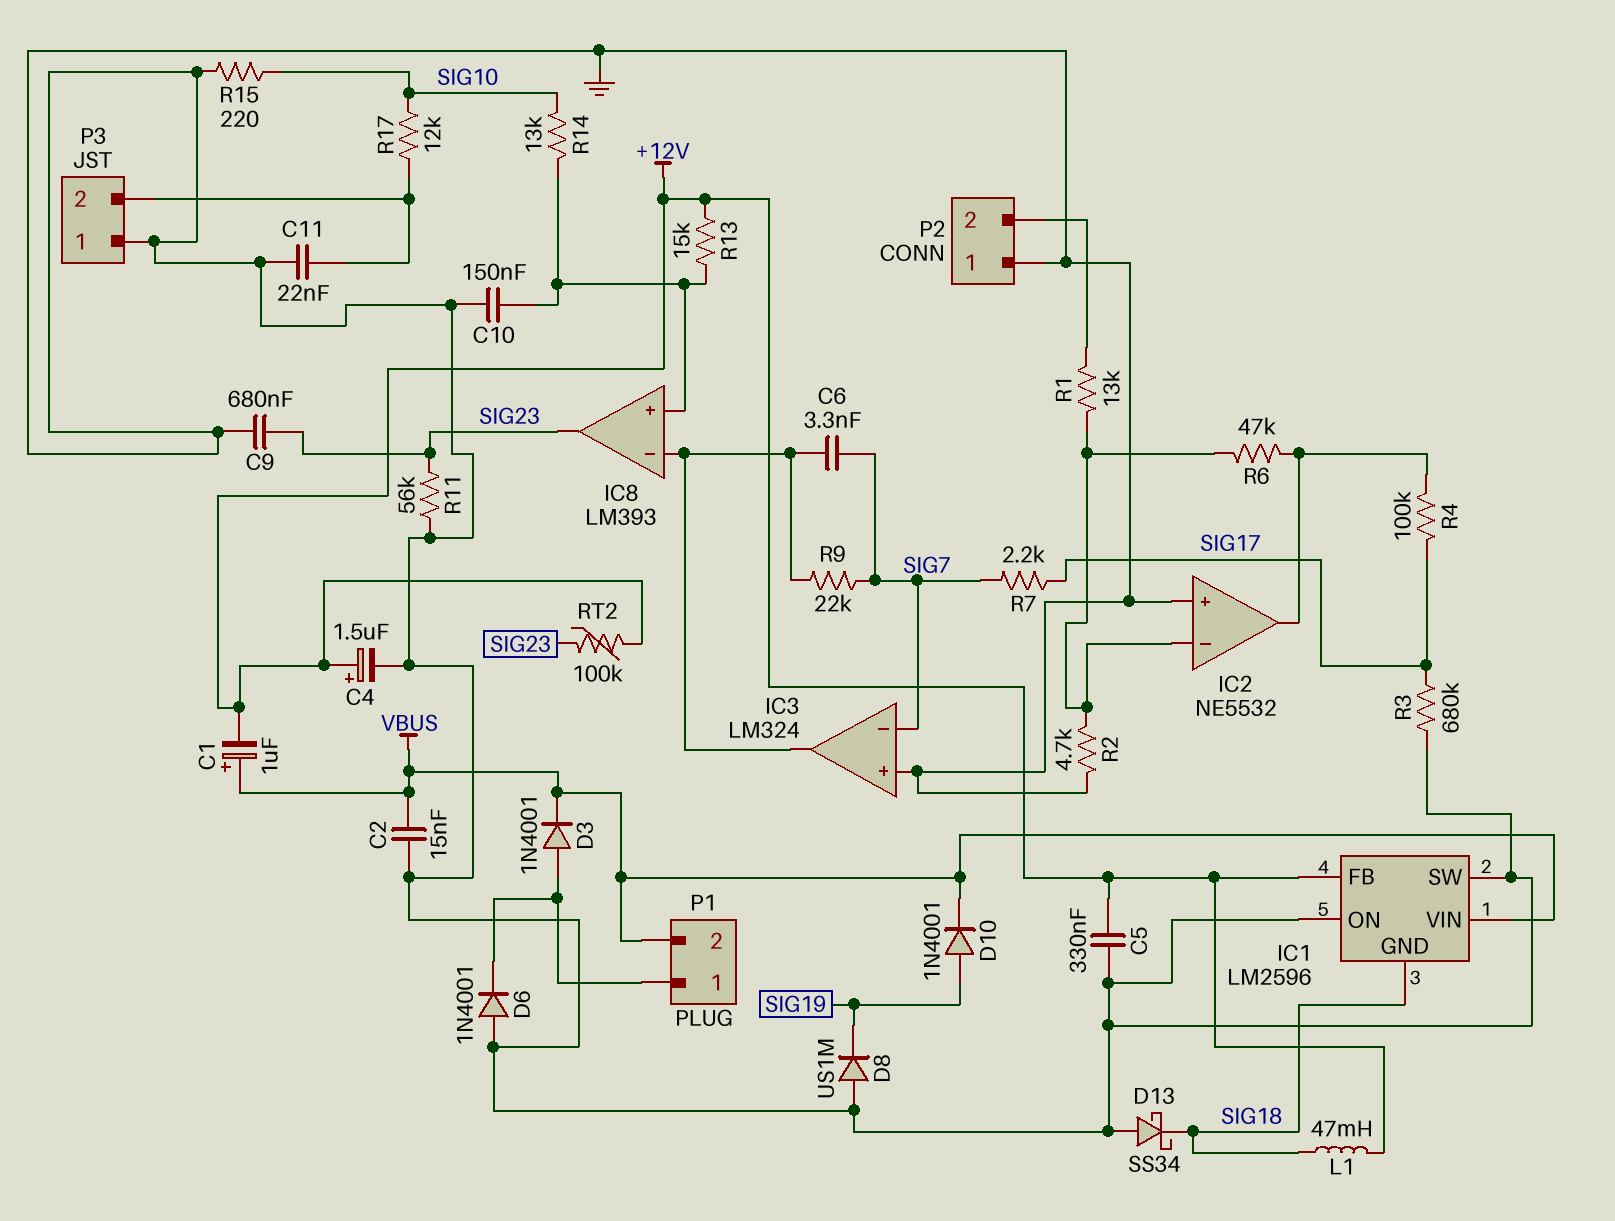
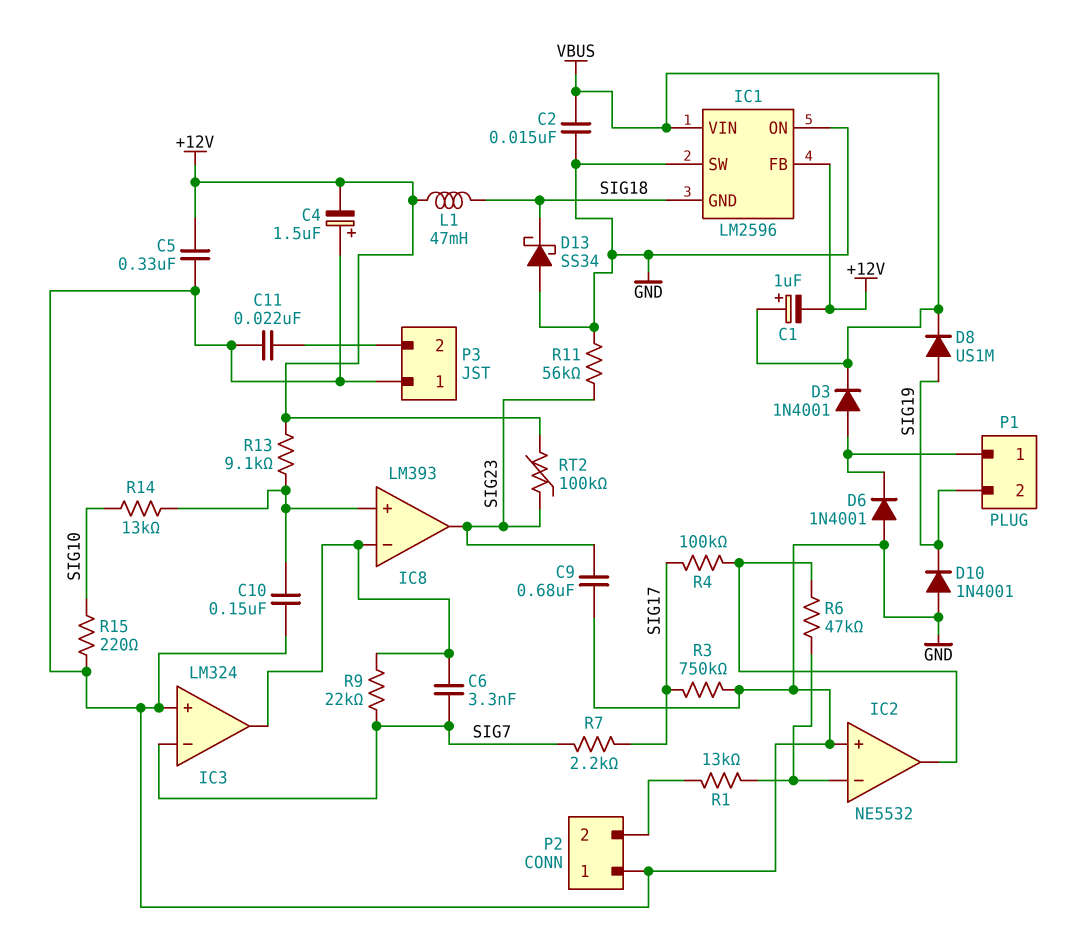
C4: 1.5uF (plus +12V, minus GND) -> 1.5uF (plus GND, minus +12V)
D8: diode US1M (A GND, K SIG19) -> diode US1M (A SIG19, K VBUS)
D10: diode 1N4001 (A SIG19, K VBUS) -> diode 1N4001 (A GND, K SIG19)
P1 pin 2: VBUS -> SIG19
R2: 4.7k (GND, IC2/in-) -> none
R3: 680k (GND, SIG17) -> 750k (GND, SIG17)
R13: 15k (+12V, IC8/in+) -> 9.1k (+12V, IC8/in+)
R17: 12k (P3/2, SIG10) -> none

